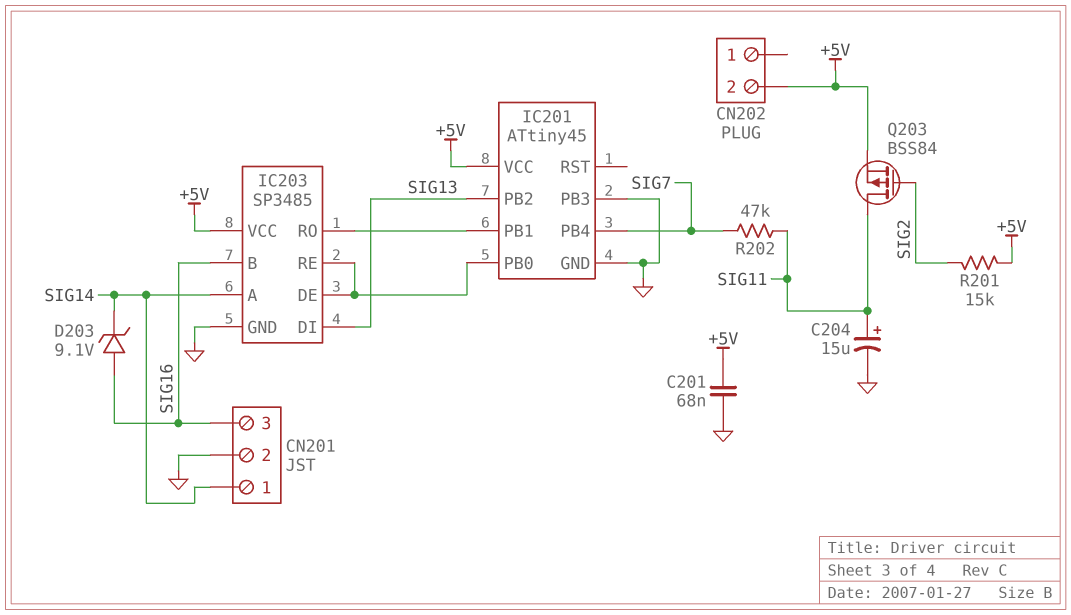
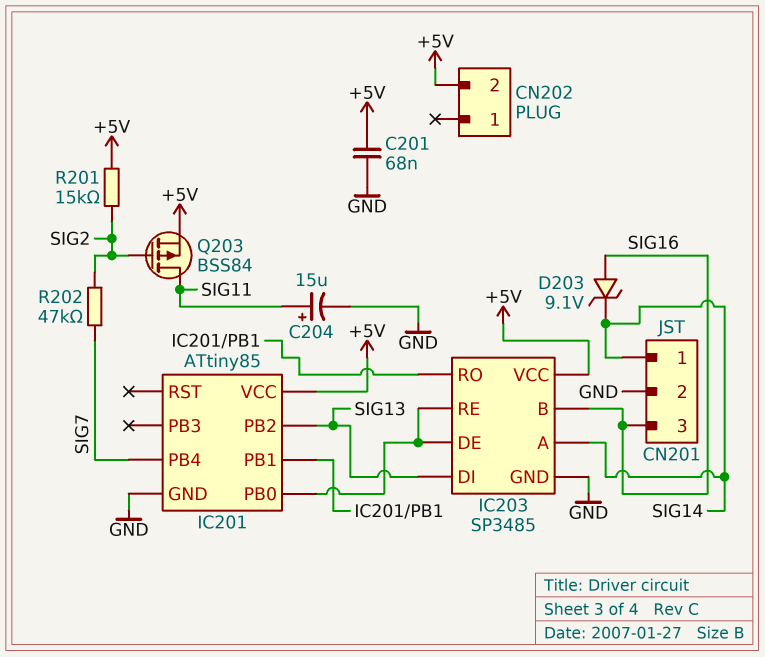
IC201: ATtiny45 -> ATtiny85
IC201 pin PB3: GND -> none
R202: 47k (SIG7, SIG11) -> 47k (SIG2, SIG7)

